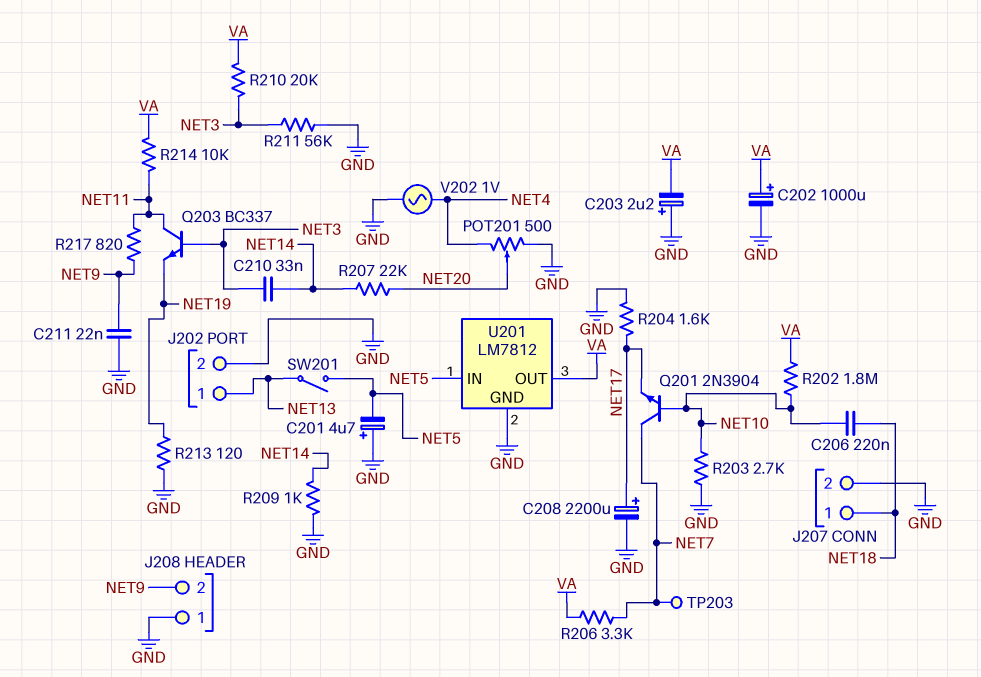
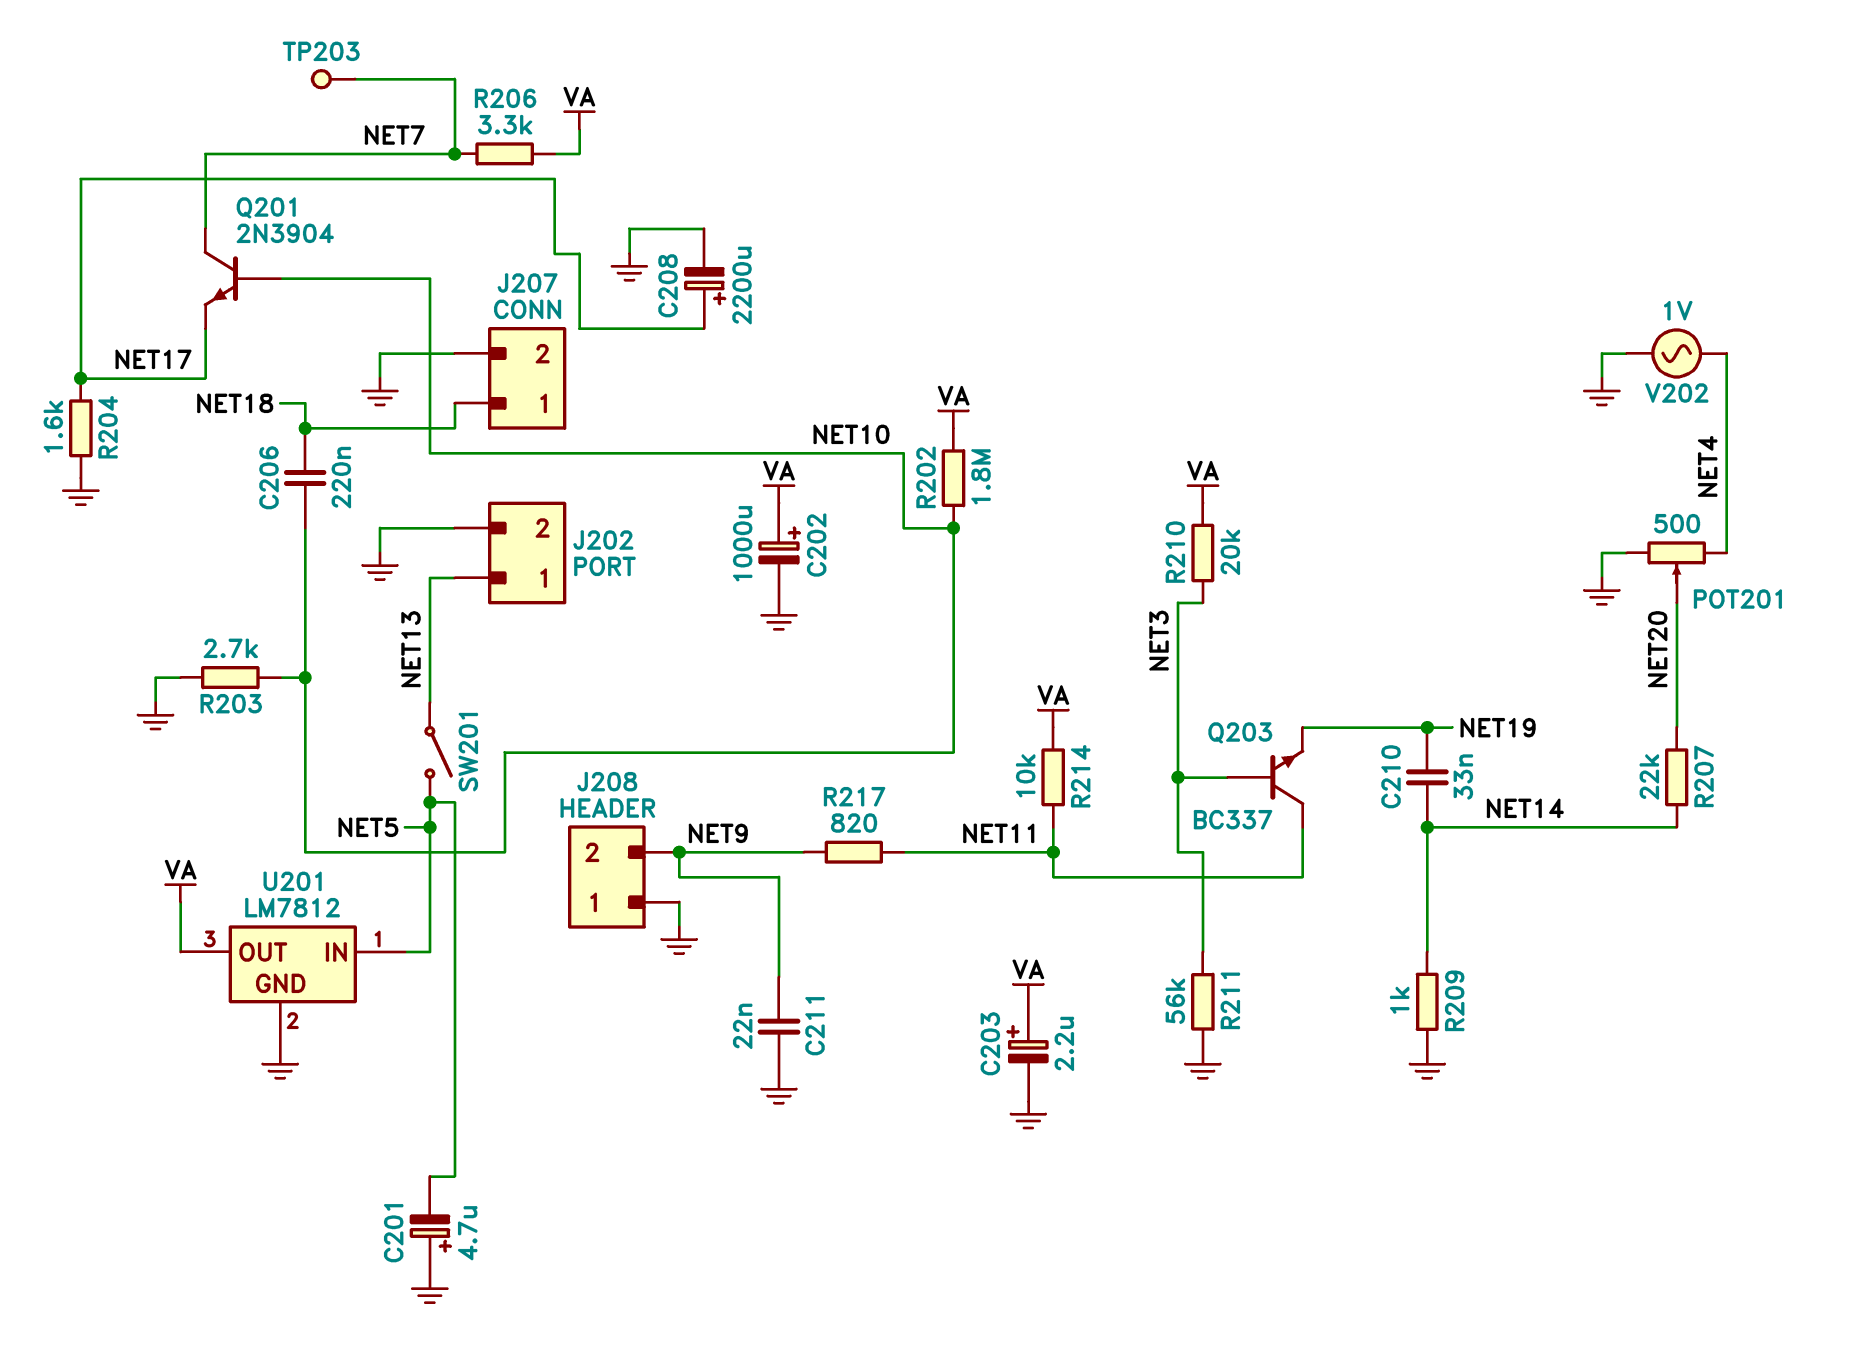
C203: 2.2uF (plus GND, minus VA) -> 2.2uF (plus VA, minus GND)
C210: 33nF (NET3, NET14) -> 33nF (NET14, NET19)
R213: 120 (GND, NET19) -> none

